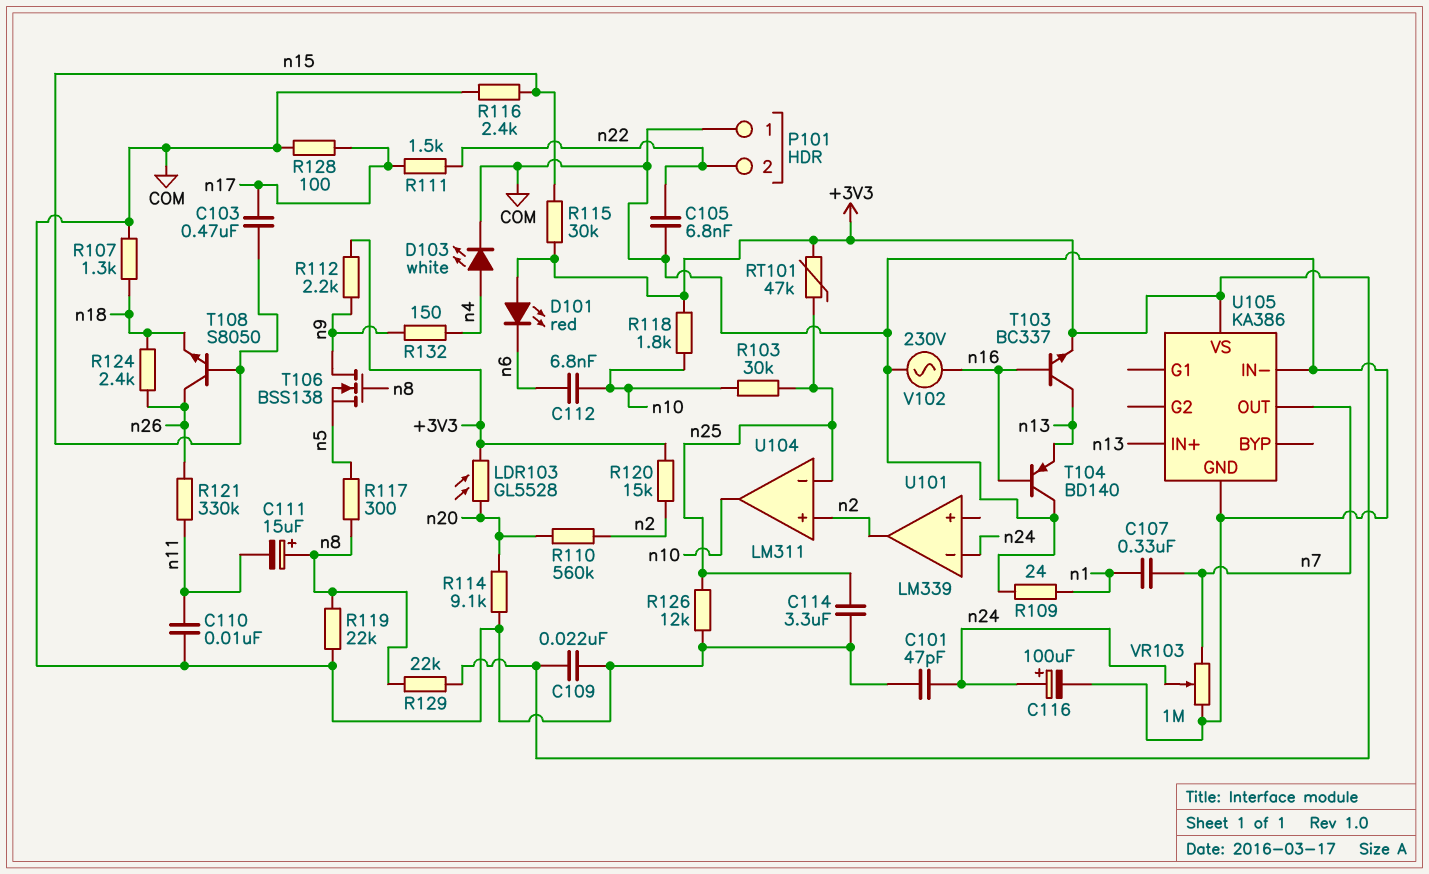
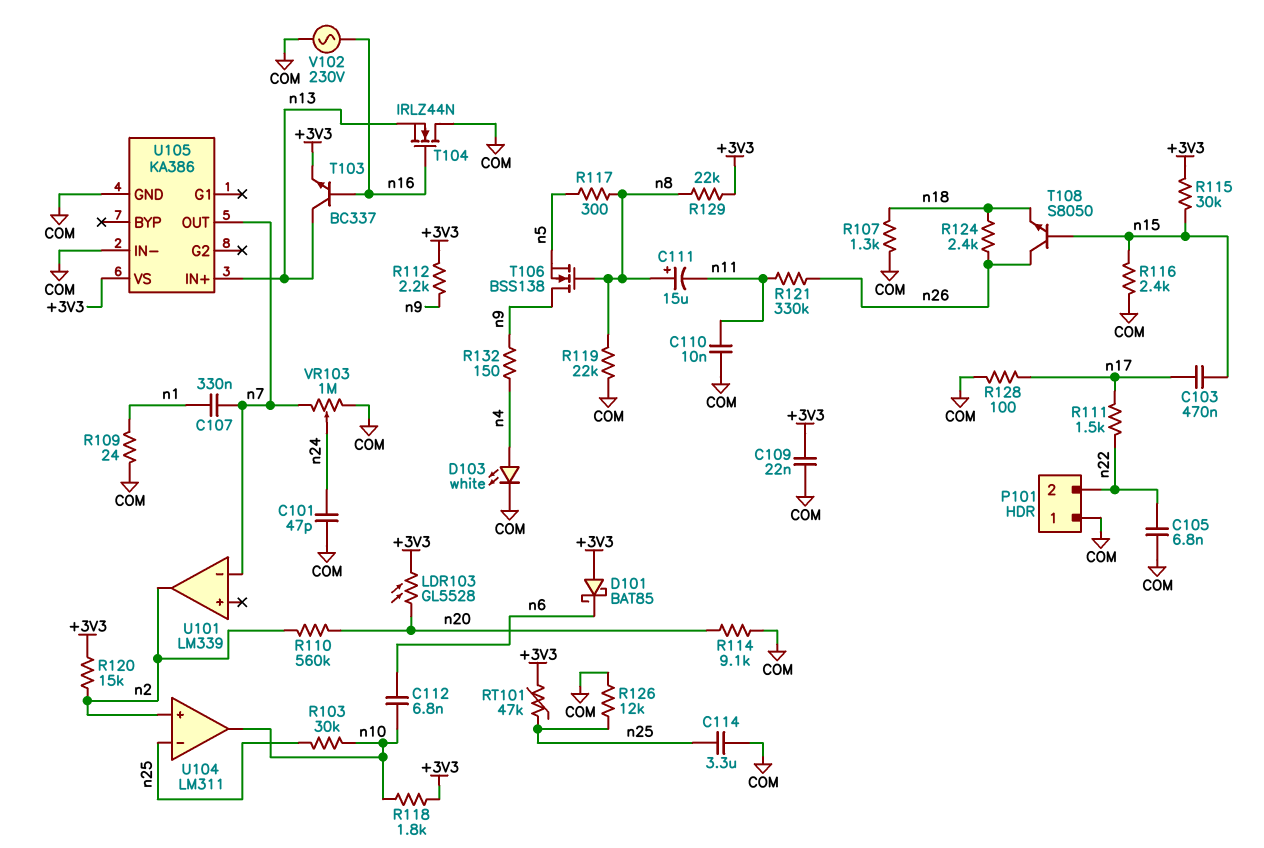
C116: 100uF (plus n24, minus COM) -> none
D101: LED red (A +3V3, K n6) -> schottky BAT85 (A +3V3, K n6)
T104: PNP BD140 (B n16, C COM, E n13) -> NMOS IRLZ44N (G n16, D COM, S n13)
U101 pin in-: n24 -> n7

